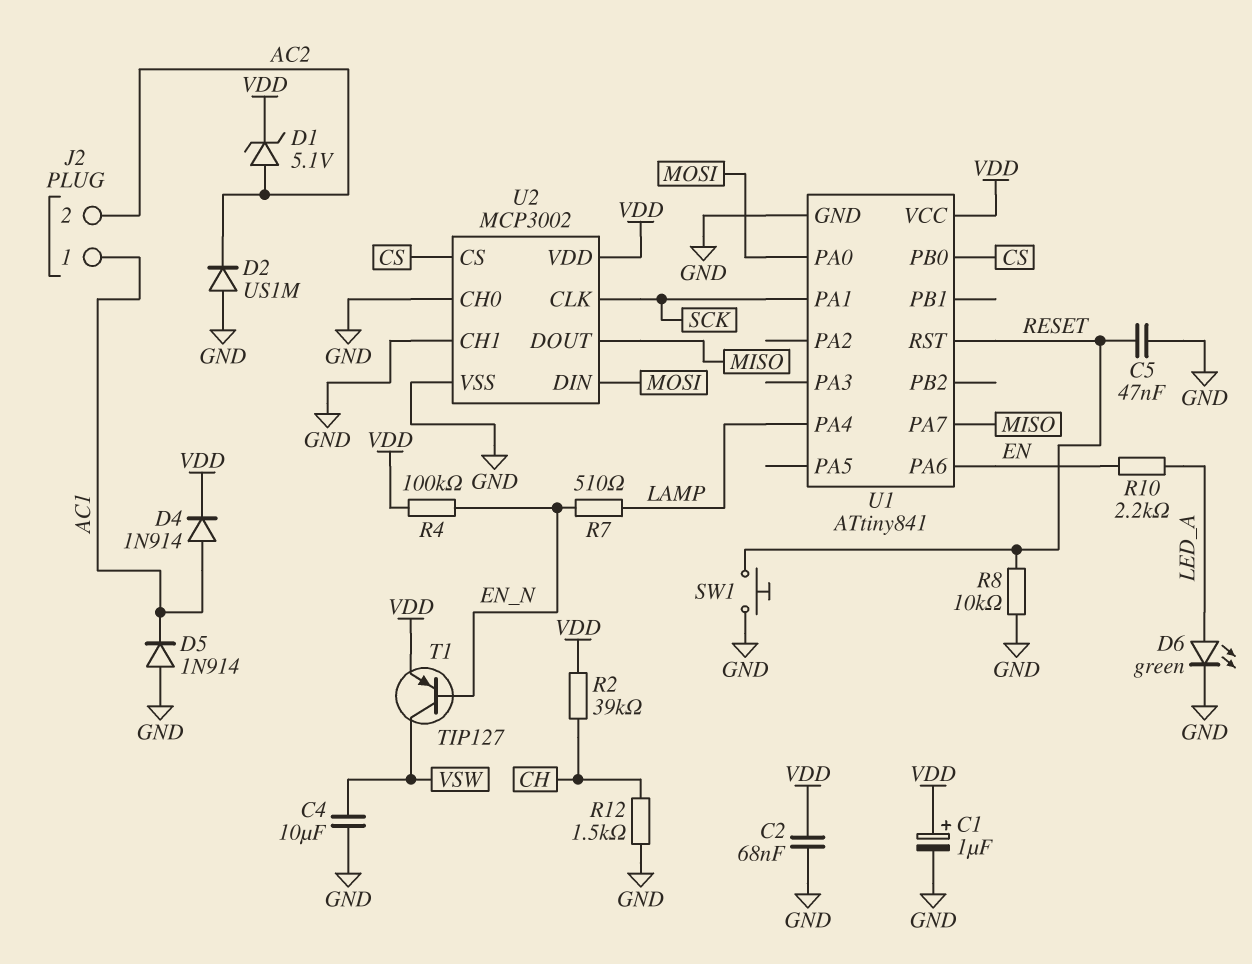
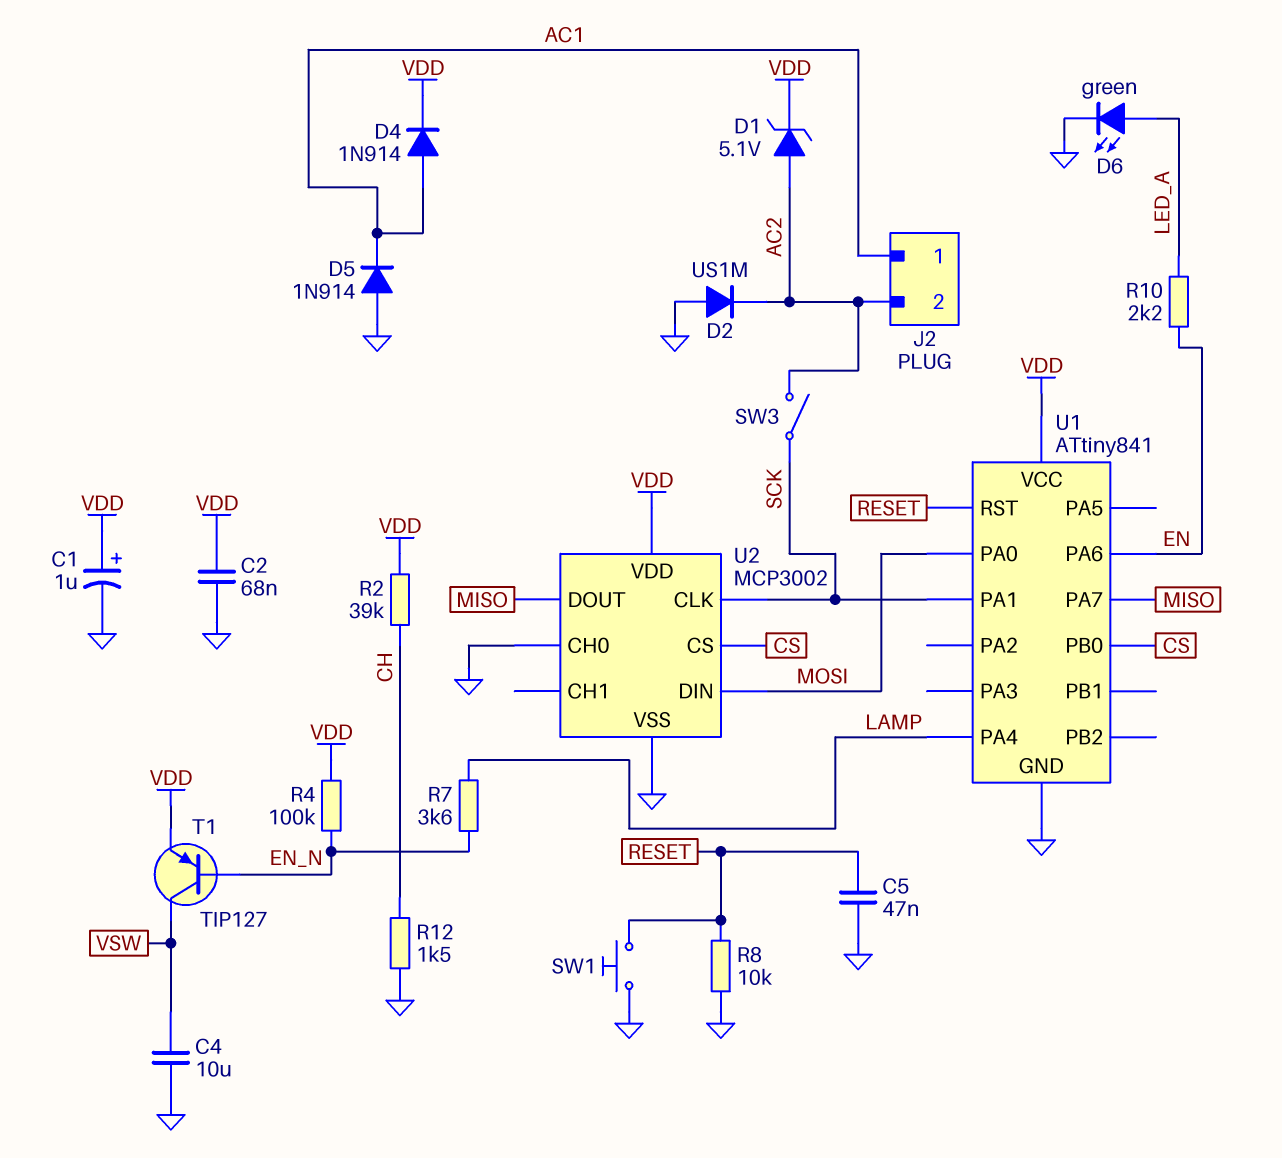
R7: 510 (EN_N, LAMP) -> 3.6k (EN_N, LAMP)
SW3: none -> switch (AC2, SCK)
U2 pin CH1: GND -> none

